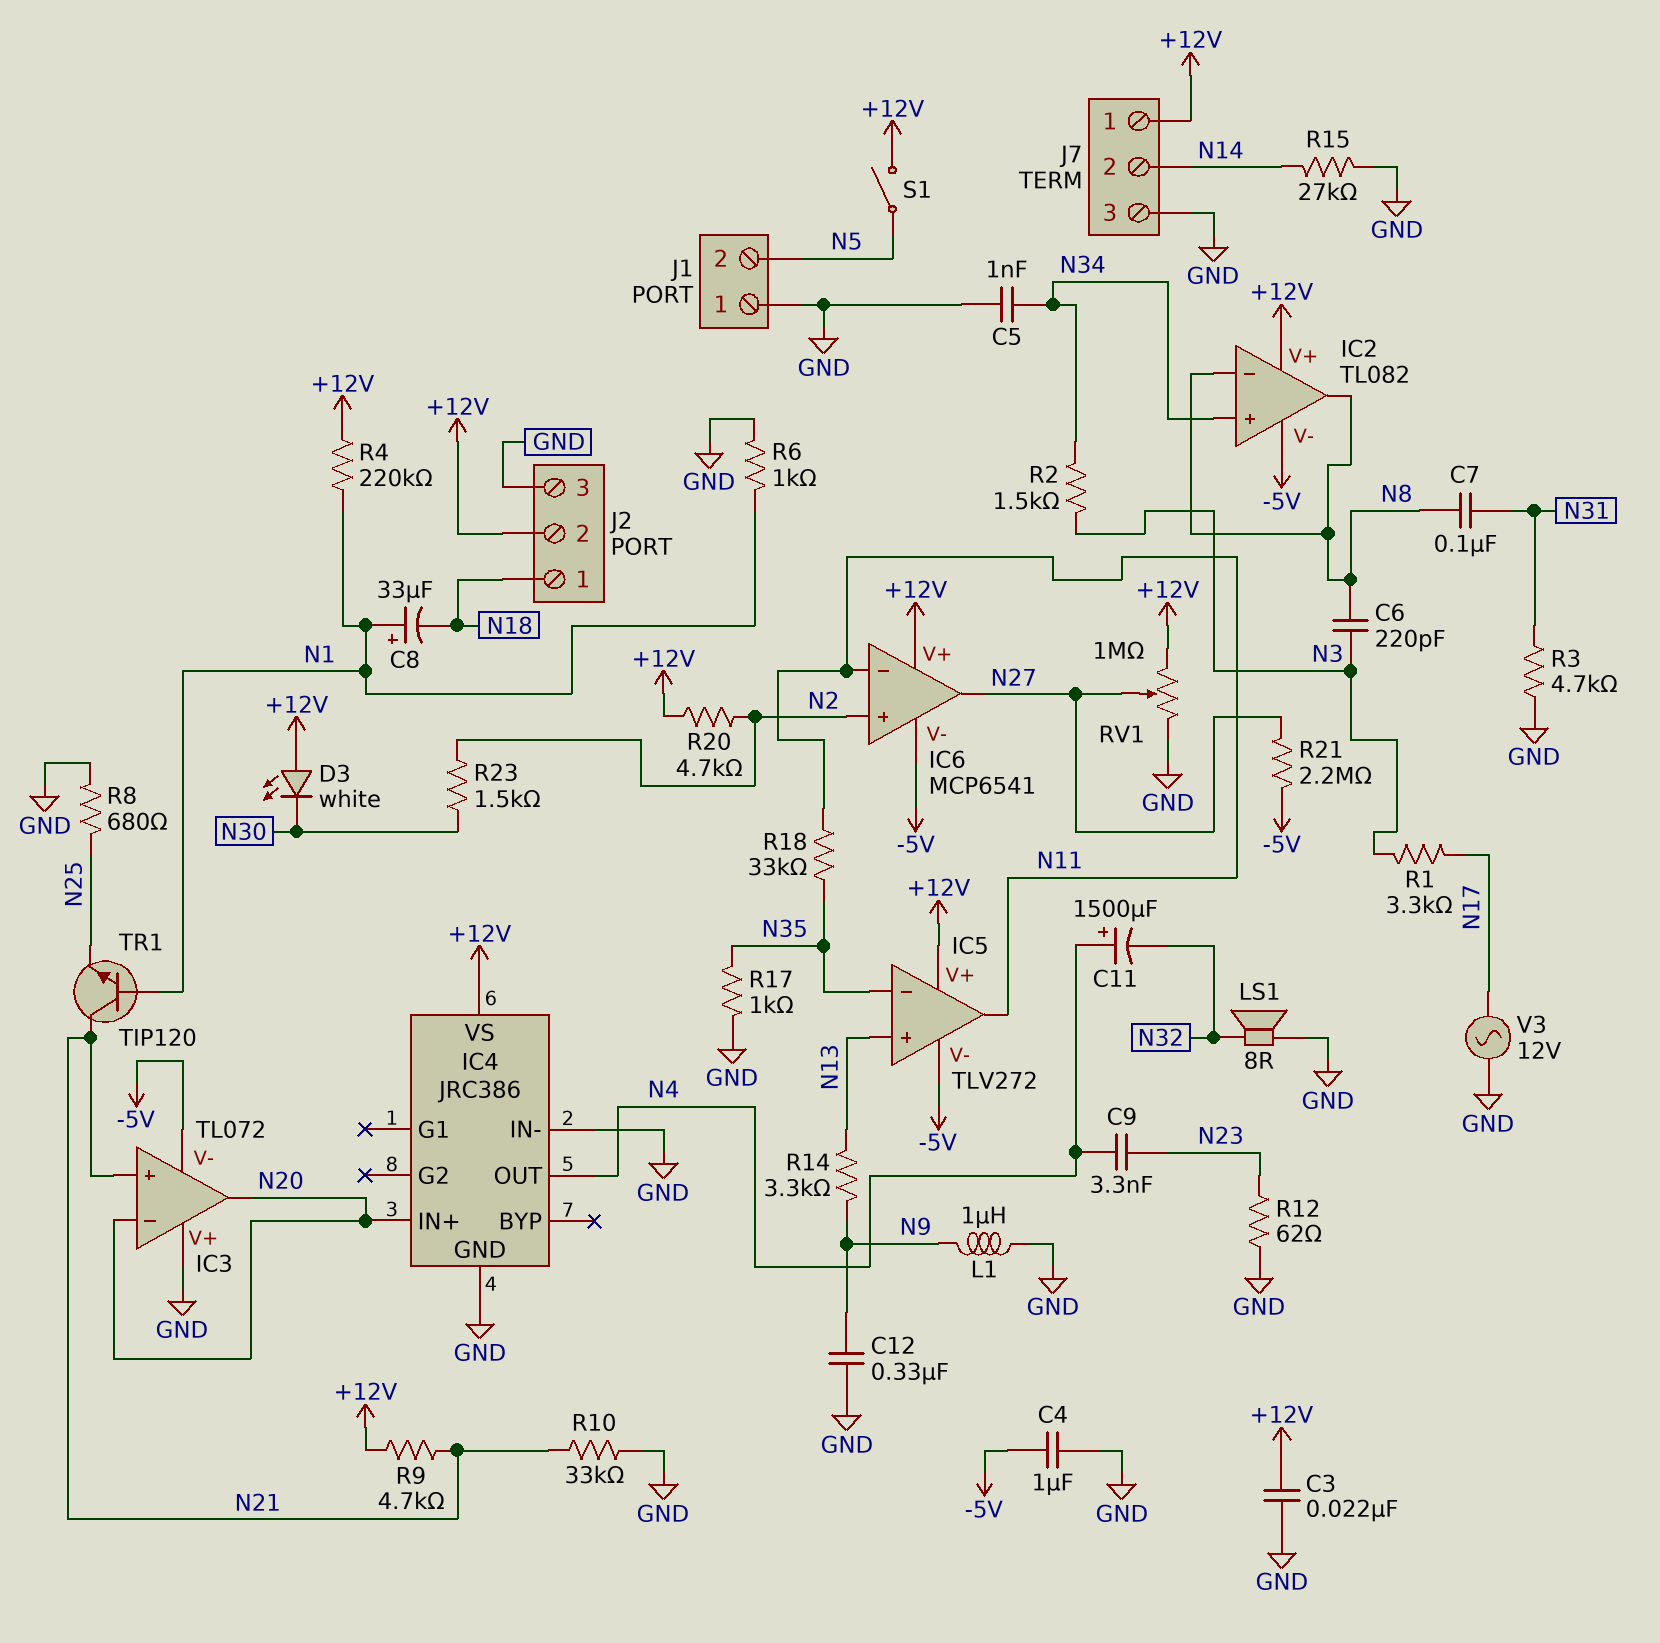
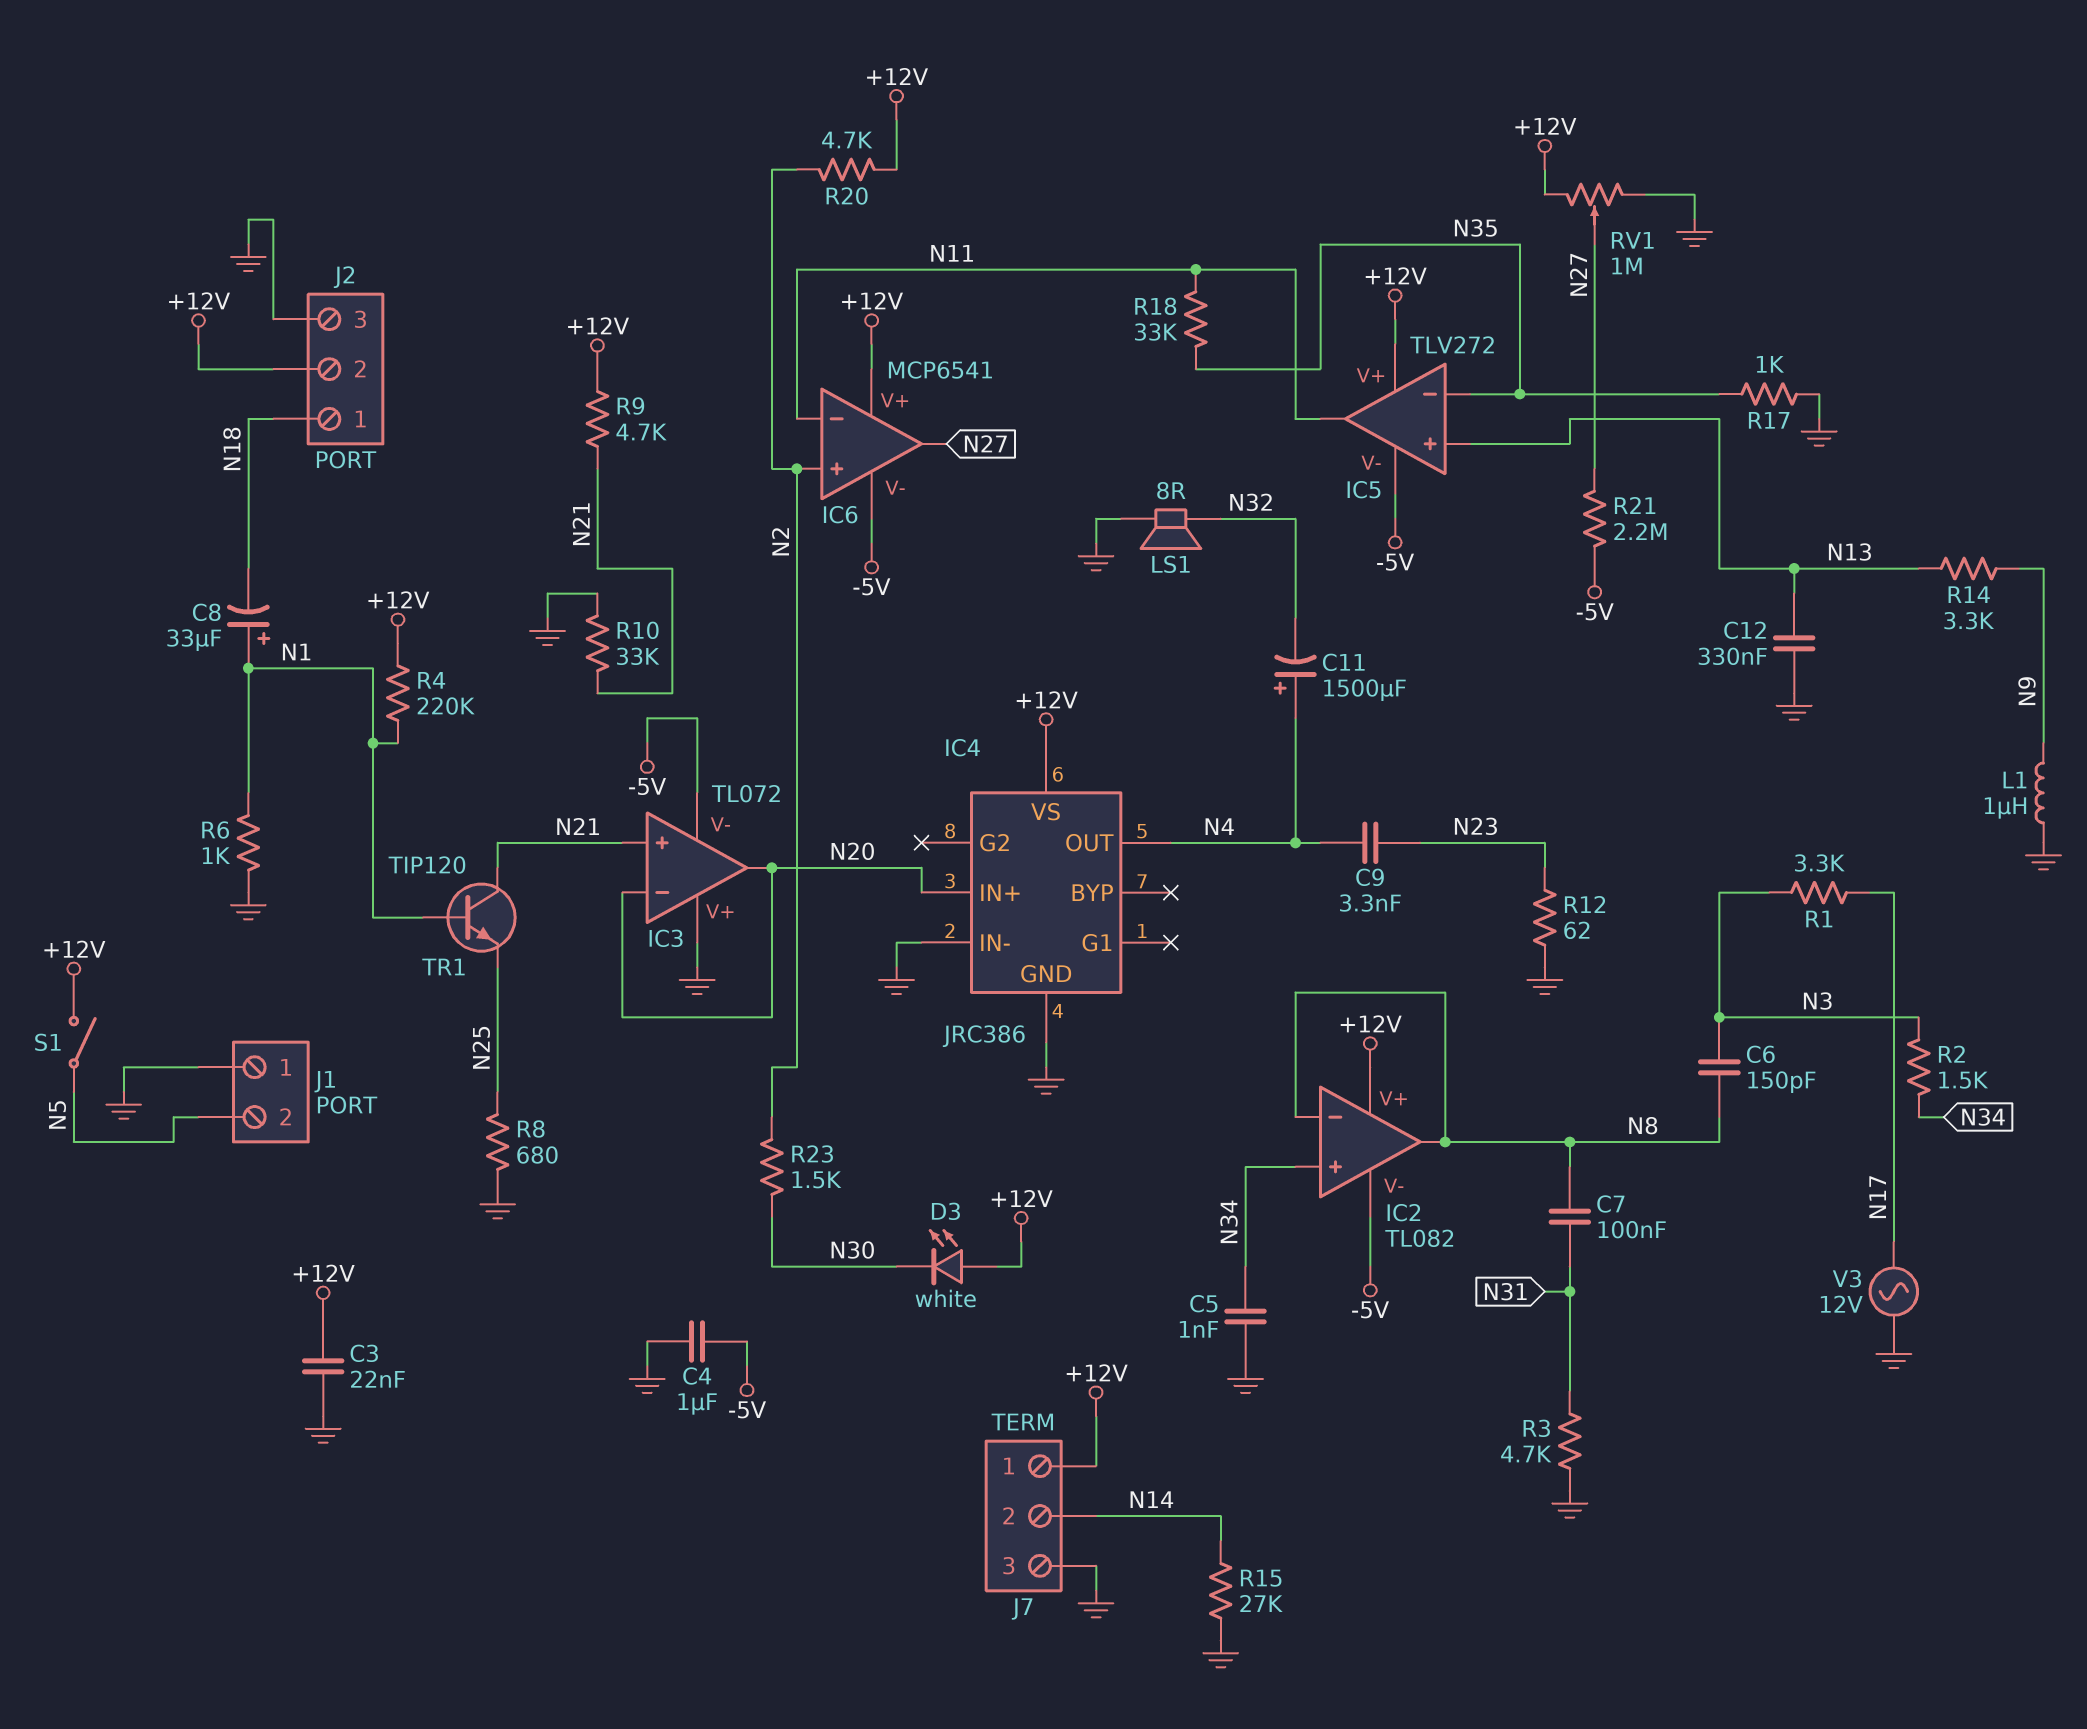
C6: 220pF (N3, N8) -> 150pF (N3, N8)
C12: 330nF (GND, N9) -> 330nF (GND, N13)

